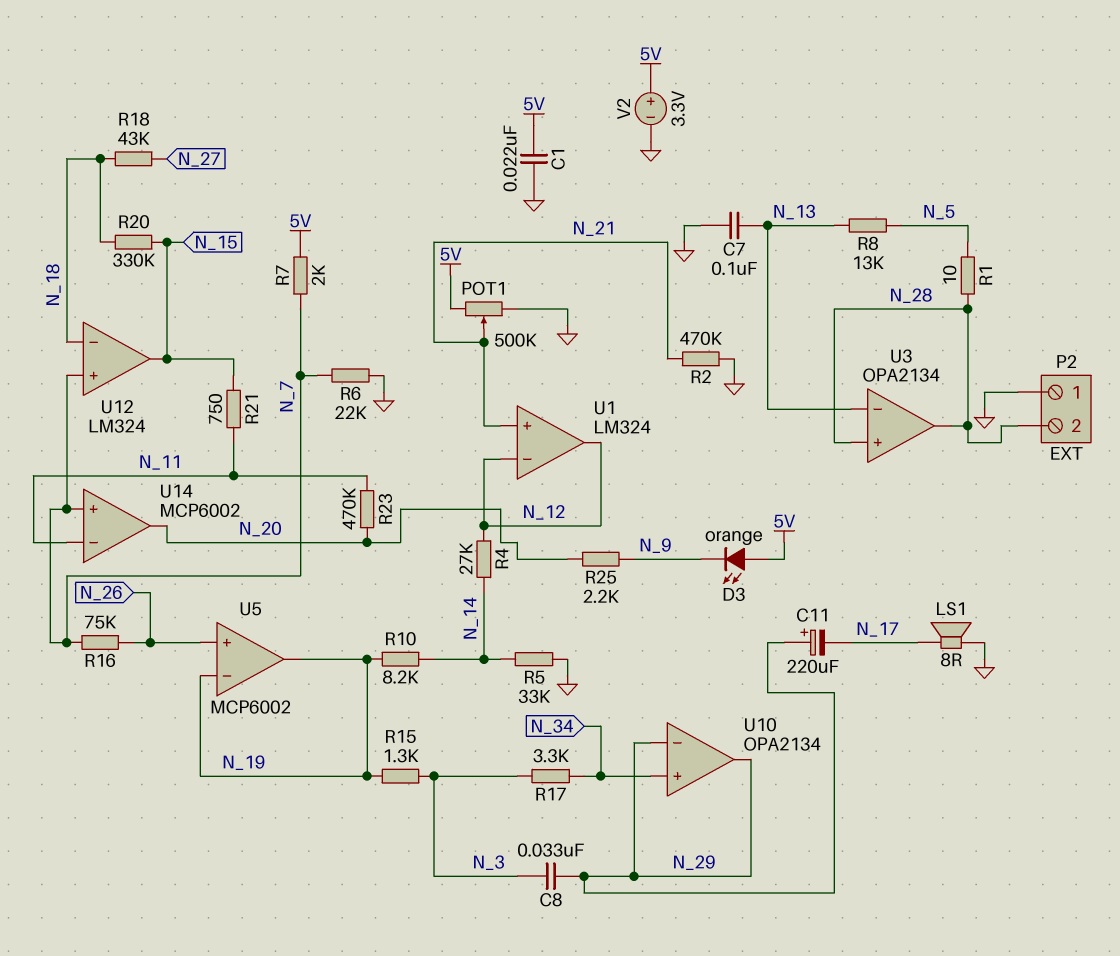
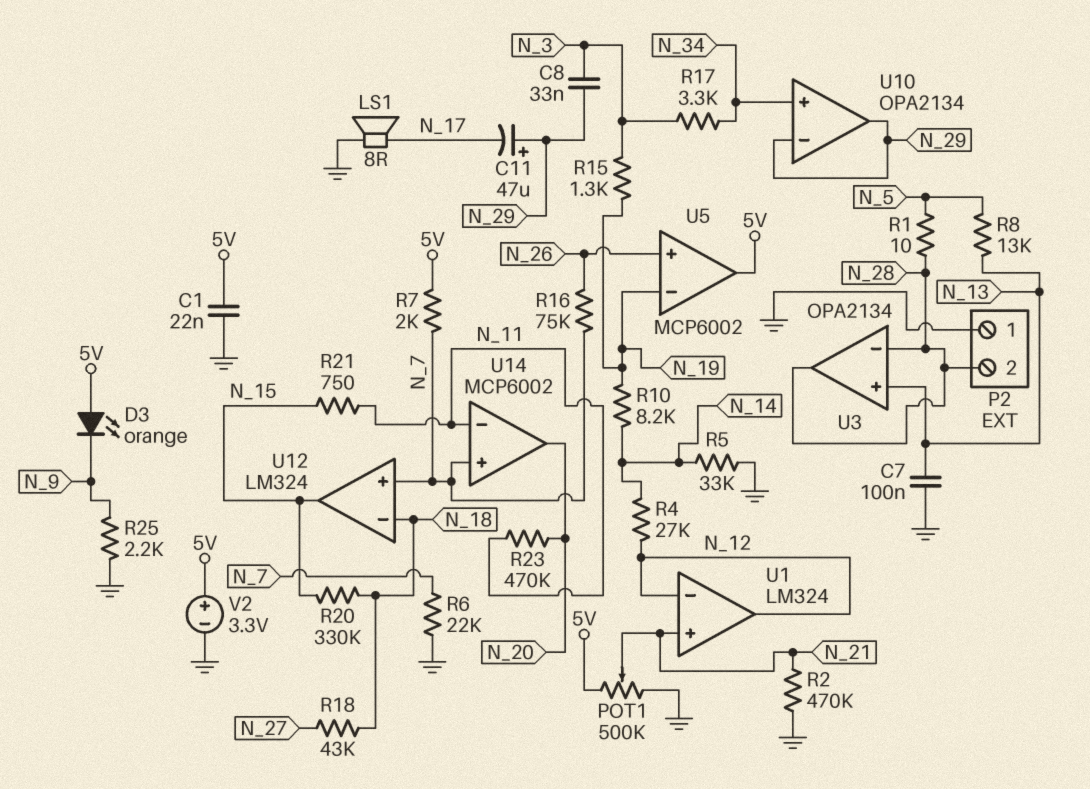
C11: 220uF (plus N_29, minus N_17) -> 47uF (plus N_29, minus N_17)
R25: 2.2k (N_9, N_20) -> 2.2k (GND, N_9)
U3 pin in+: N_28 -> N_13
U3 pin in-: N_13 -> N_28
U5 pin out: N_19 -> 5V

